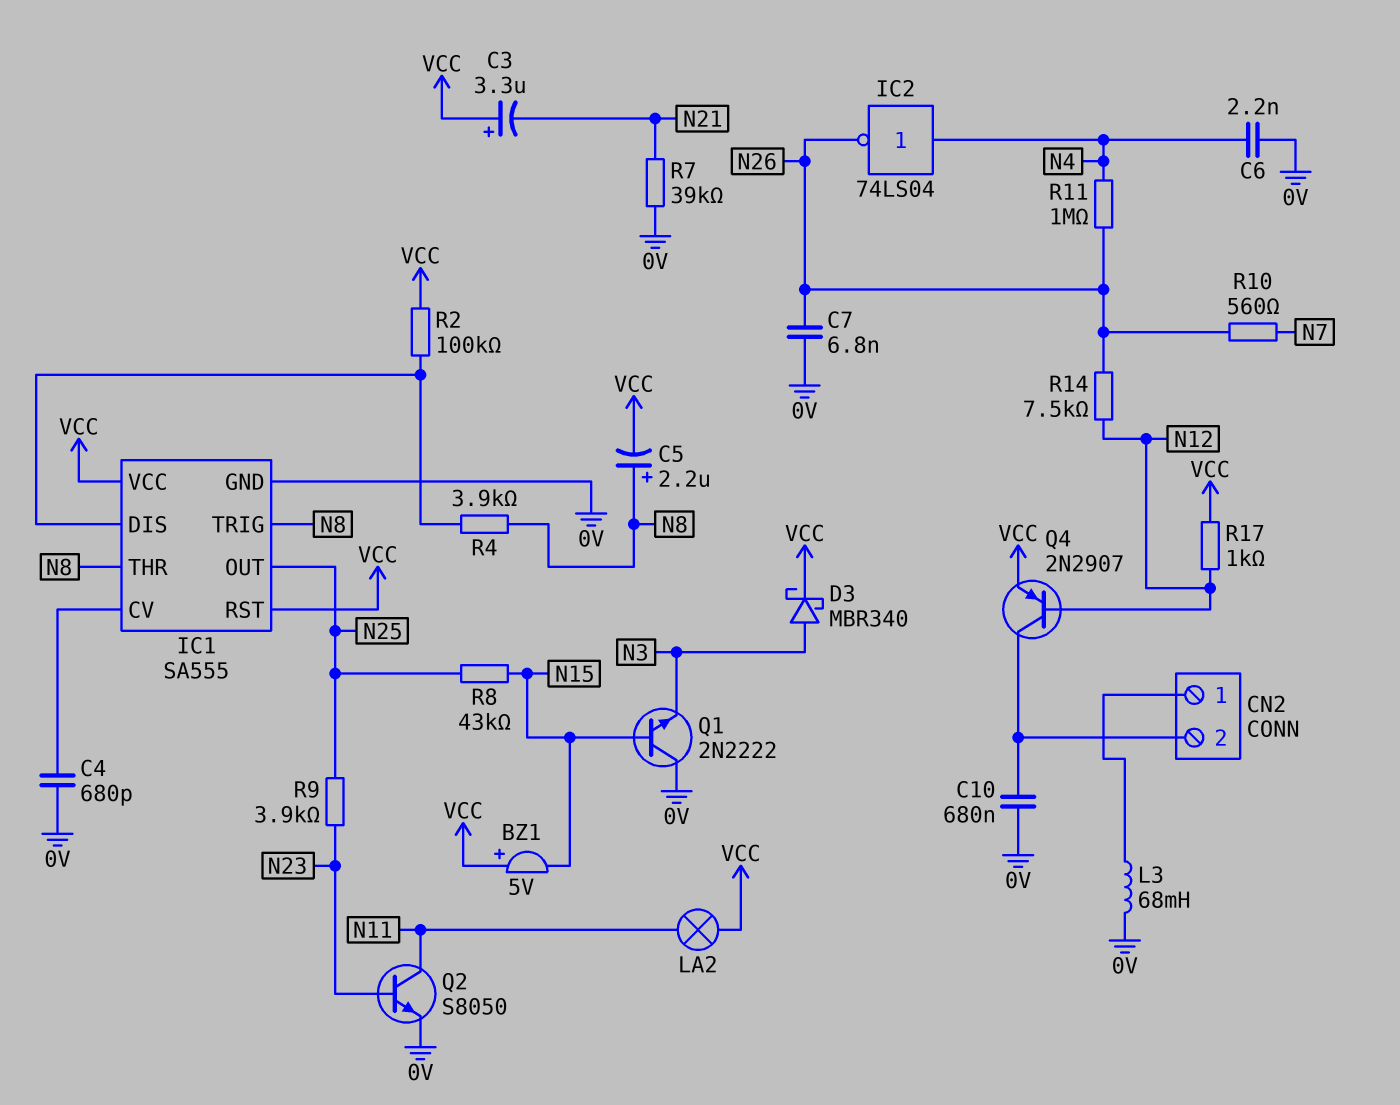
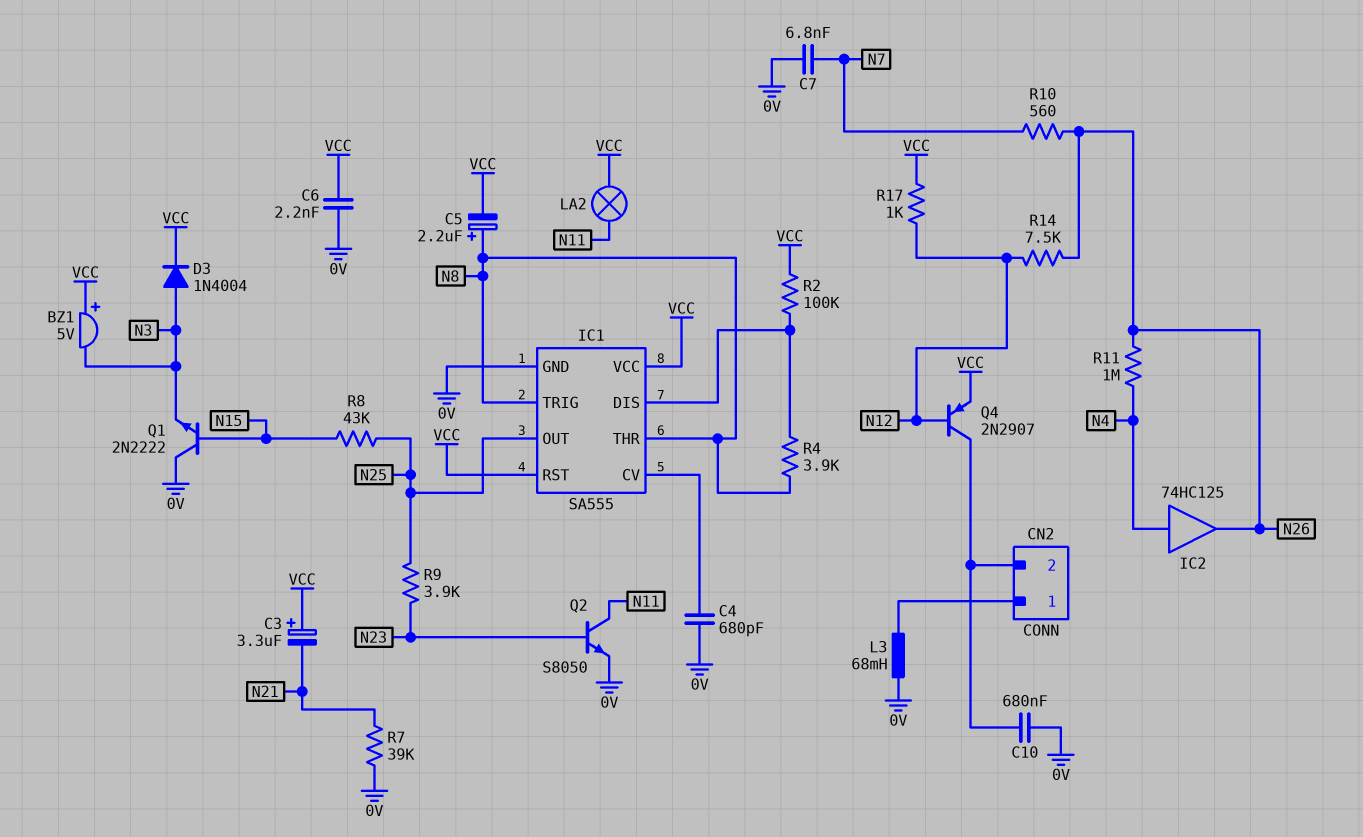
BZ1: buzzer 5V (plus VCC, minus N15) -> buzzer 5V (plus VCC, minus N3)
C6: 2.2nF (0V, N4) -> 2.2nF (0V, VCC)
C7: 6.8nF (0V, N26) -> 6.8nF (0V, N7)
D3: schottky MBR340 (A N3, K VCC) -> diode 1N4004 (A N3, K VCC)
IC2: NOT 74LS04 (in N4, out N26) -> buffer 74HC125 (in N4, out N26)

